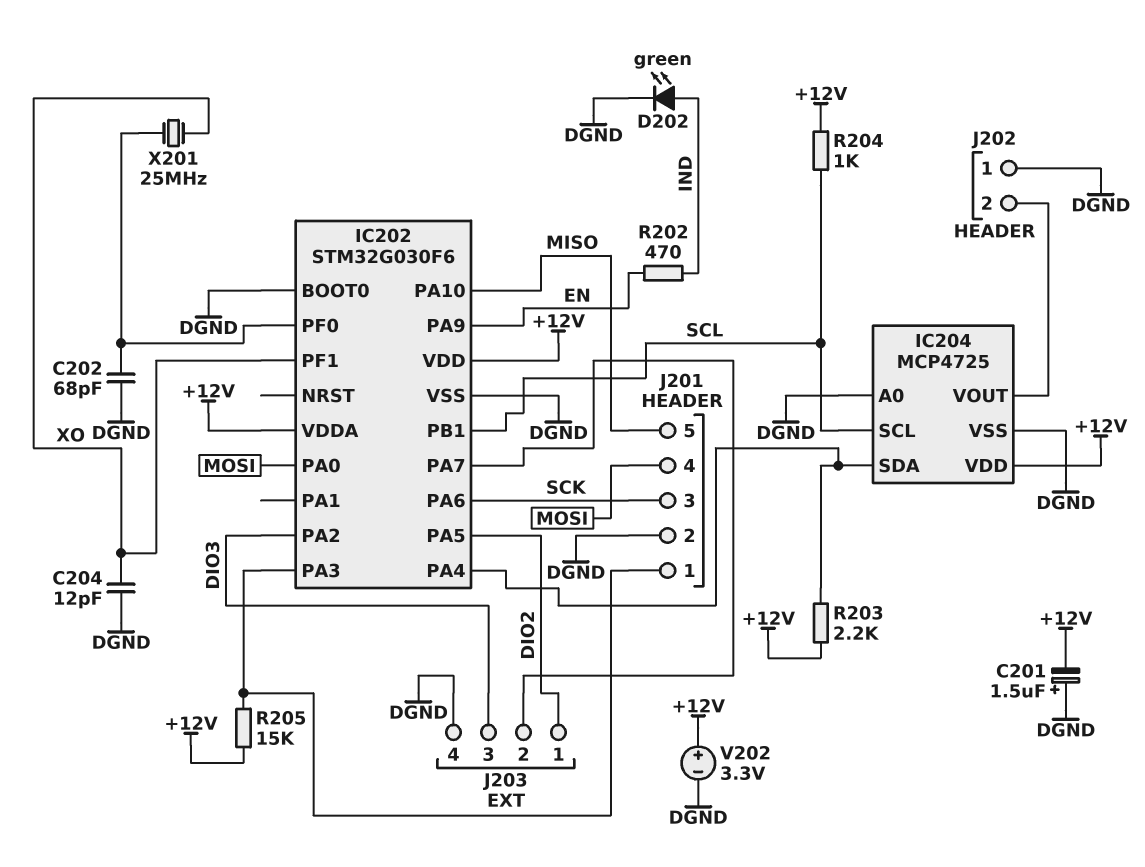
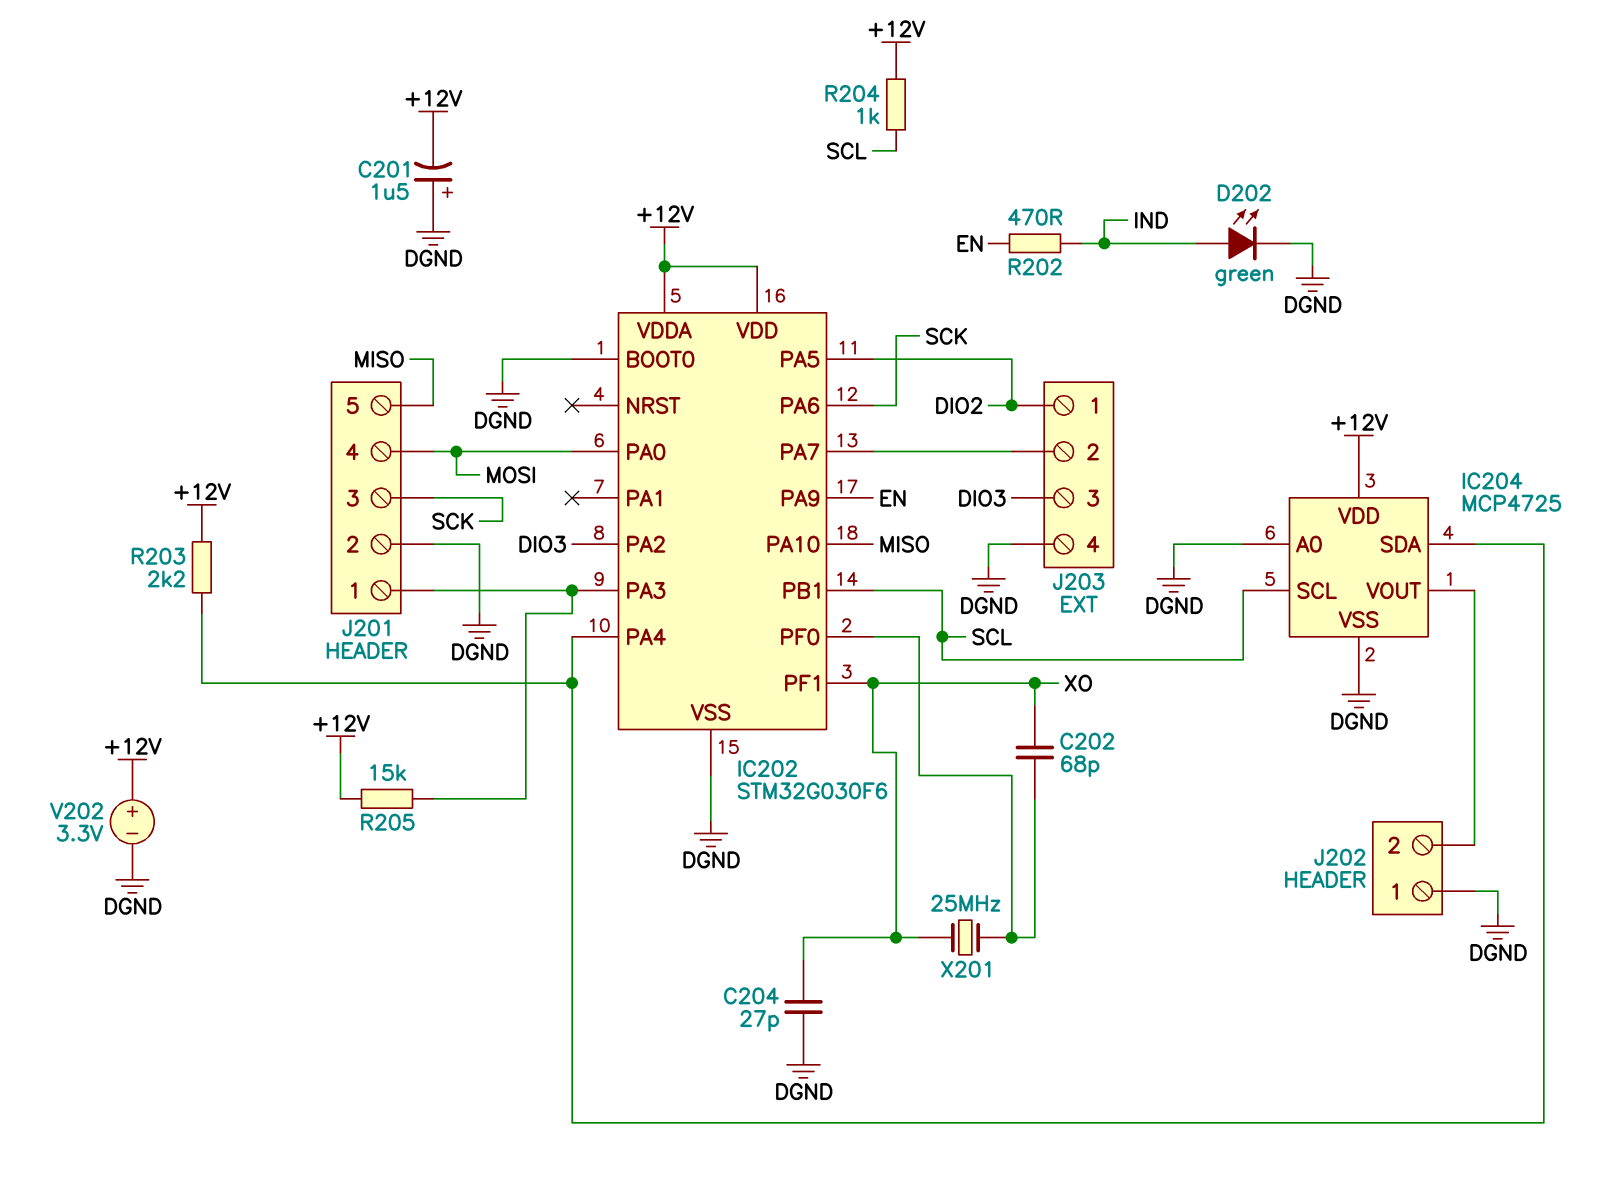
C202: 68pF (DGND, IC202/PF0) -> 68pF (IC202/PF0, XO)
C204: 12pF (DGND, XO) -> 27pF (DGND, XO)

